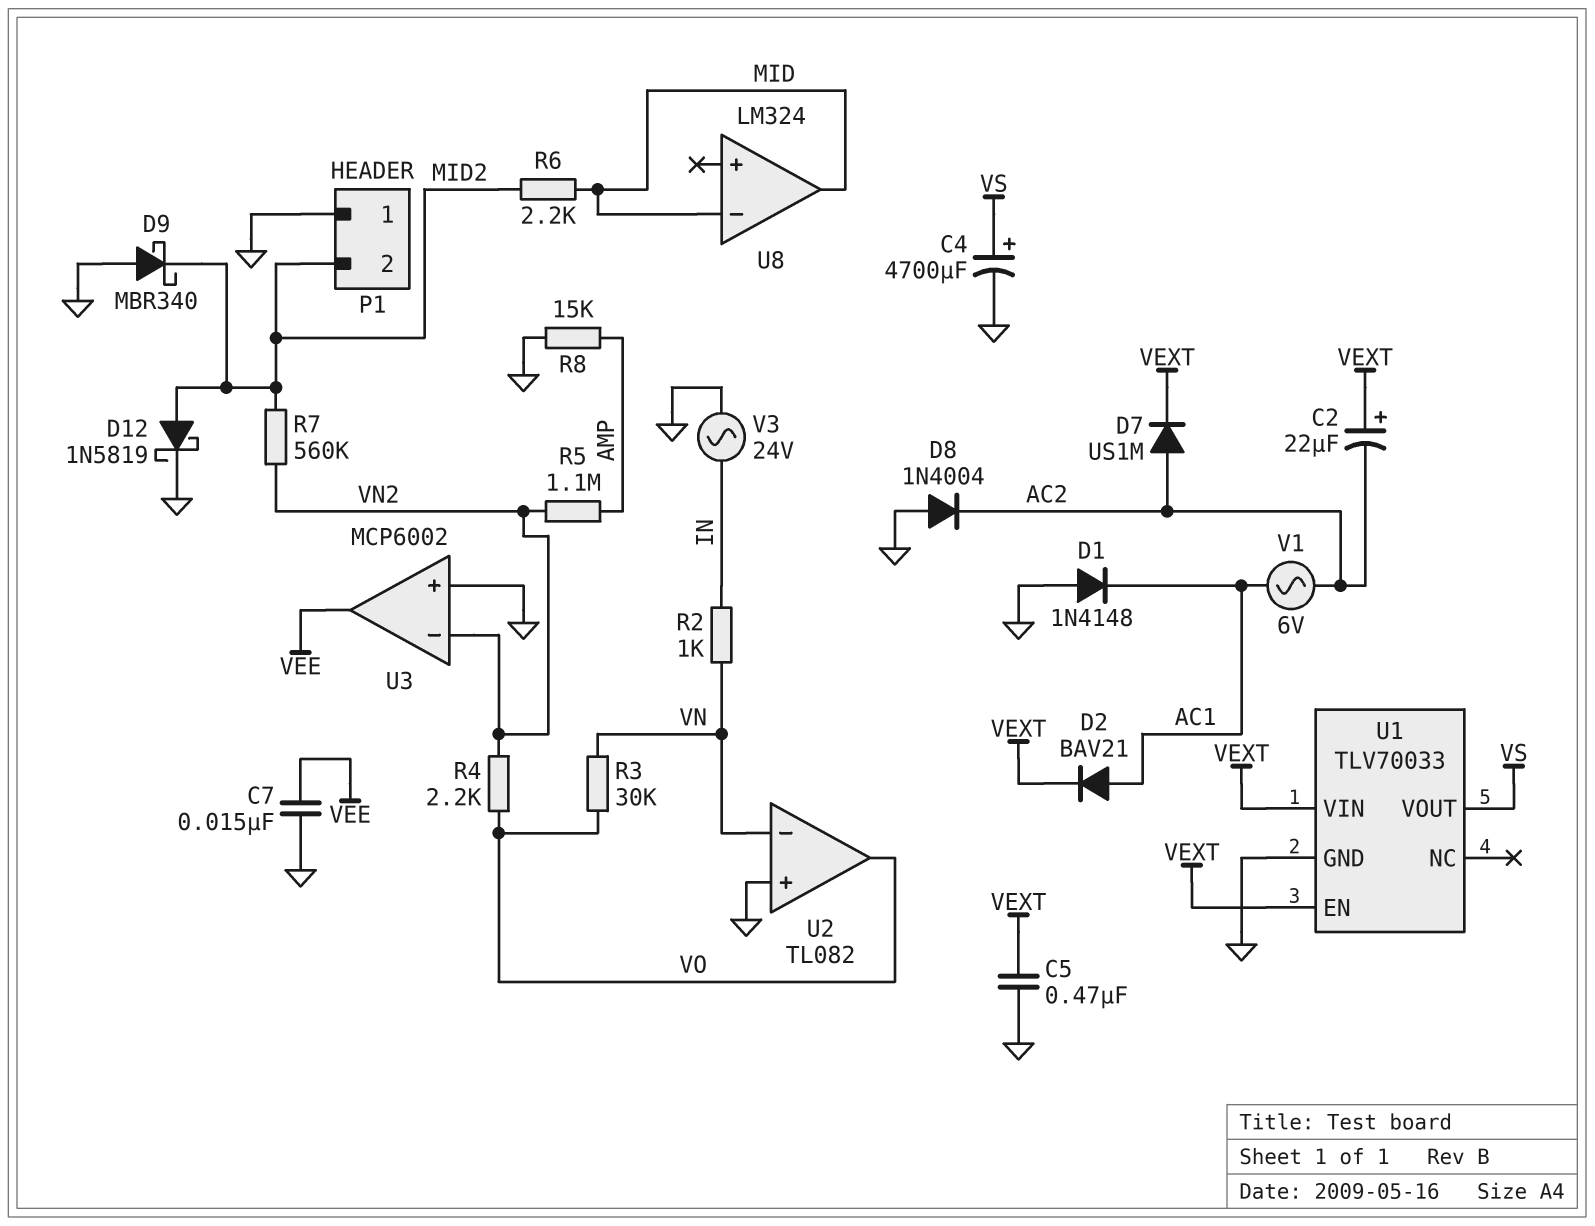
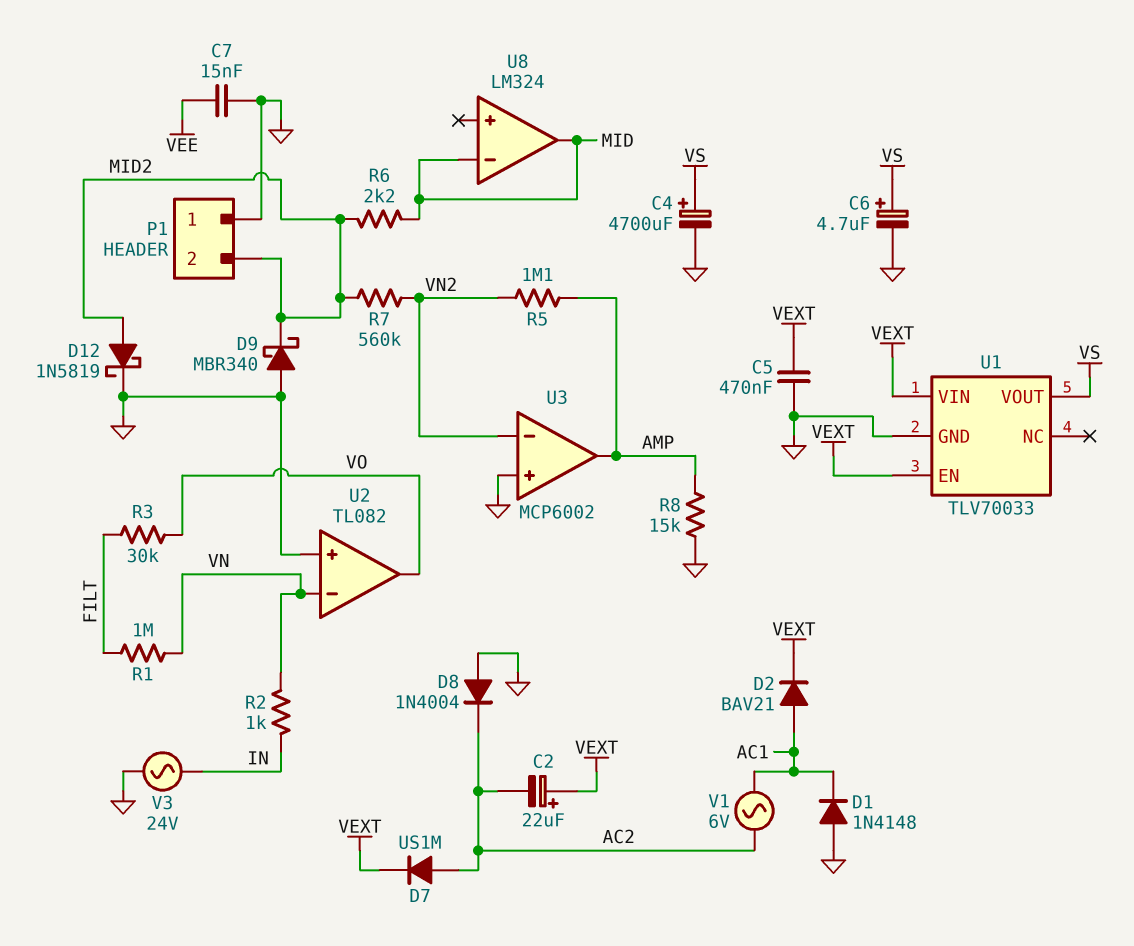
C6: none -> 4.7uF (plus VS, minus GND)
R1: none -> 1M (FILT, VN)
R3: 30k (VN, VO) -> 30k (FILT, VO)
R4: 2.2k (VN2, VO) -> none
U3 pin out: VEE -> AMP

